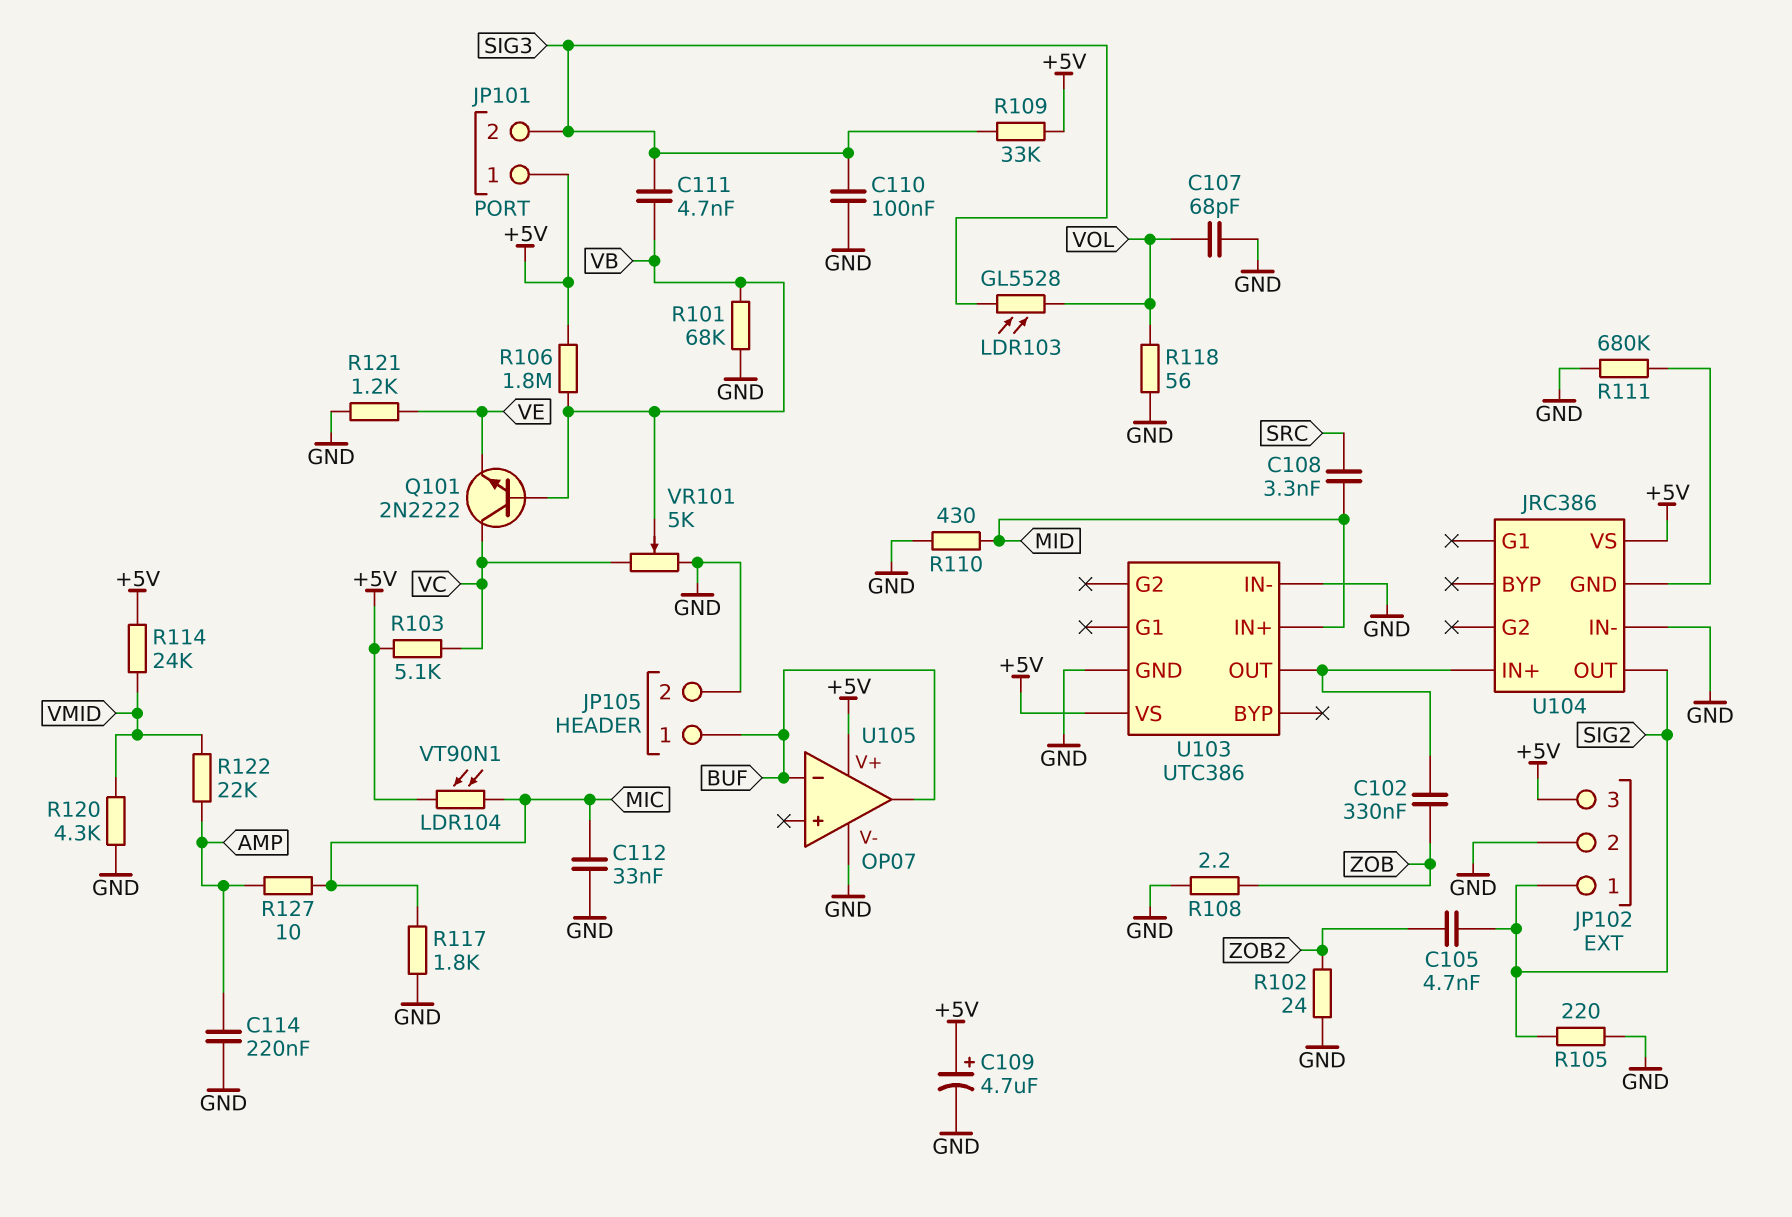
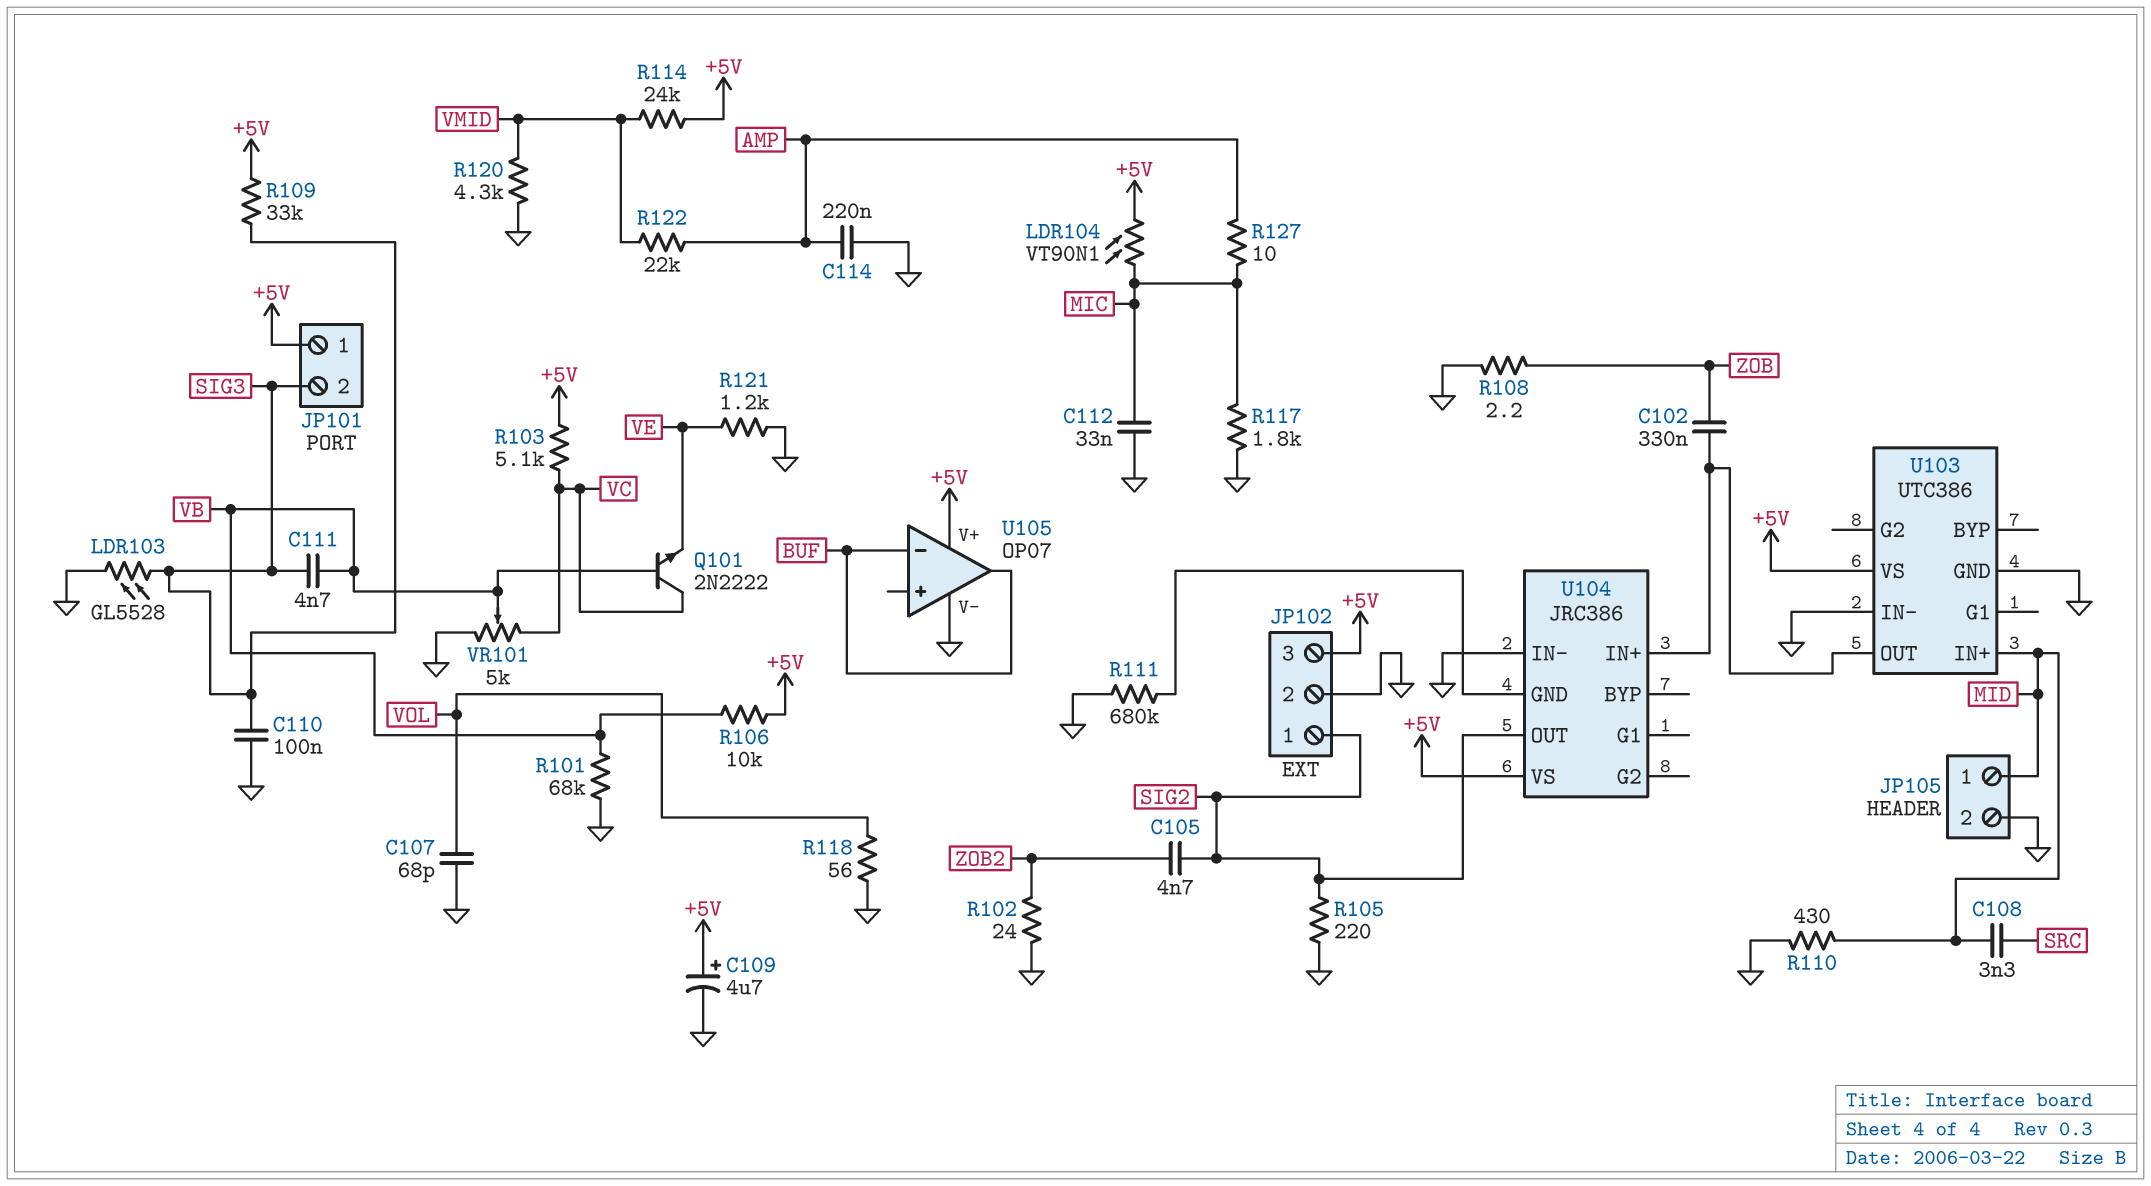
JP105 pin 1: BUF -> MID
LDR103: GL5528 (SIG3, VOL) -> GL5528 (GND, SIG3)
R106: 1.8M (+5V, VB) -> 10k (+5V, VB)

